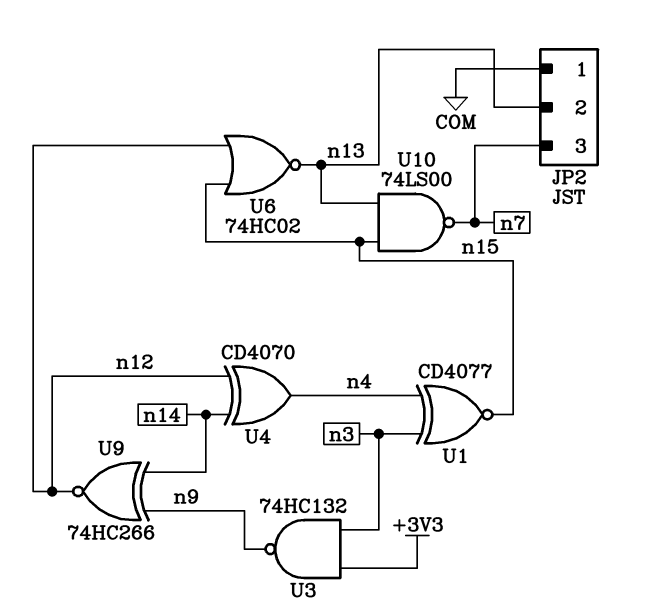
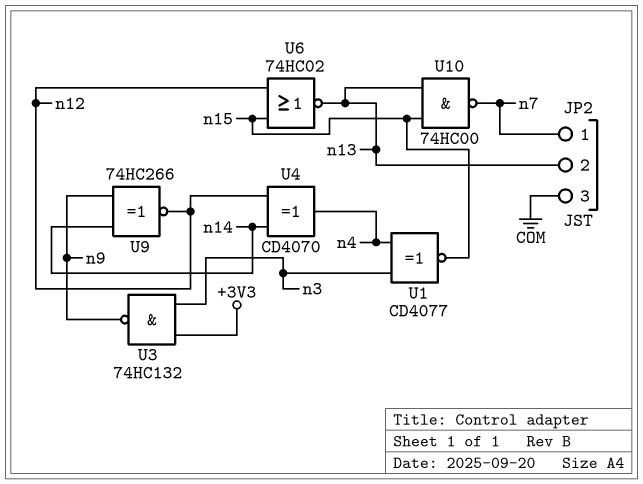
JP2 pin 1: COM -> n7
JP2 pin 3: n7 -> COM
U10: NAND 74LS00 (in n13, in n15, out n7) -> NAND 74HC00 (in n13, in n15, out n7)

